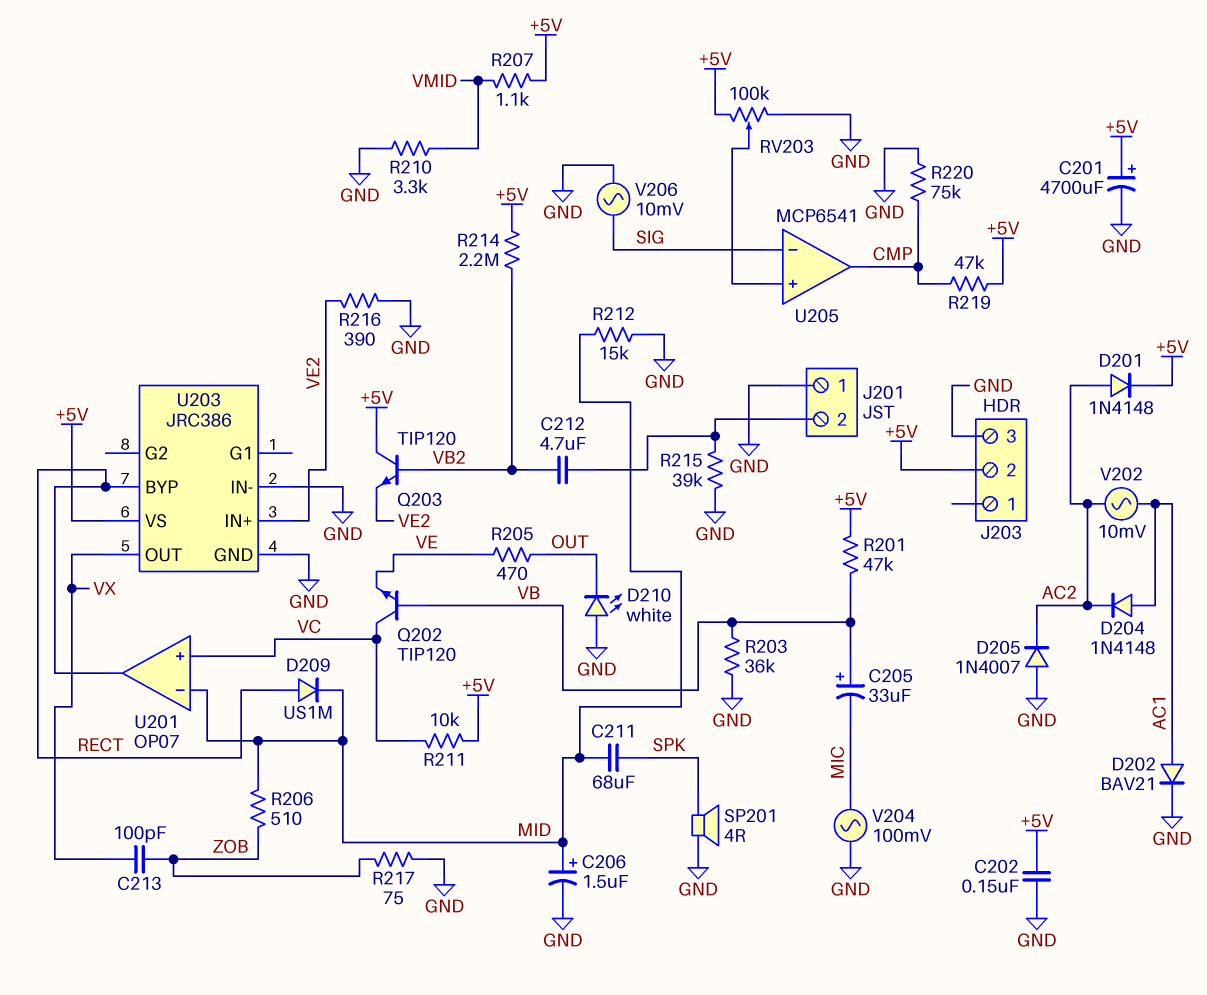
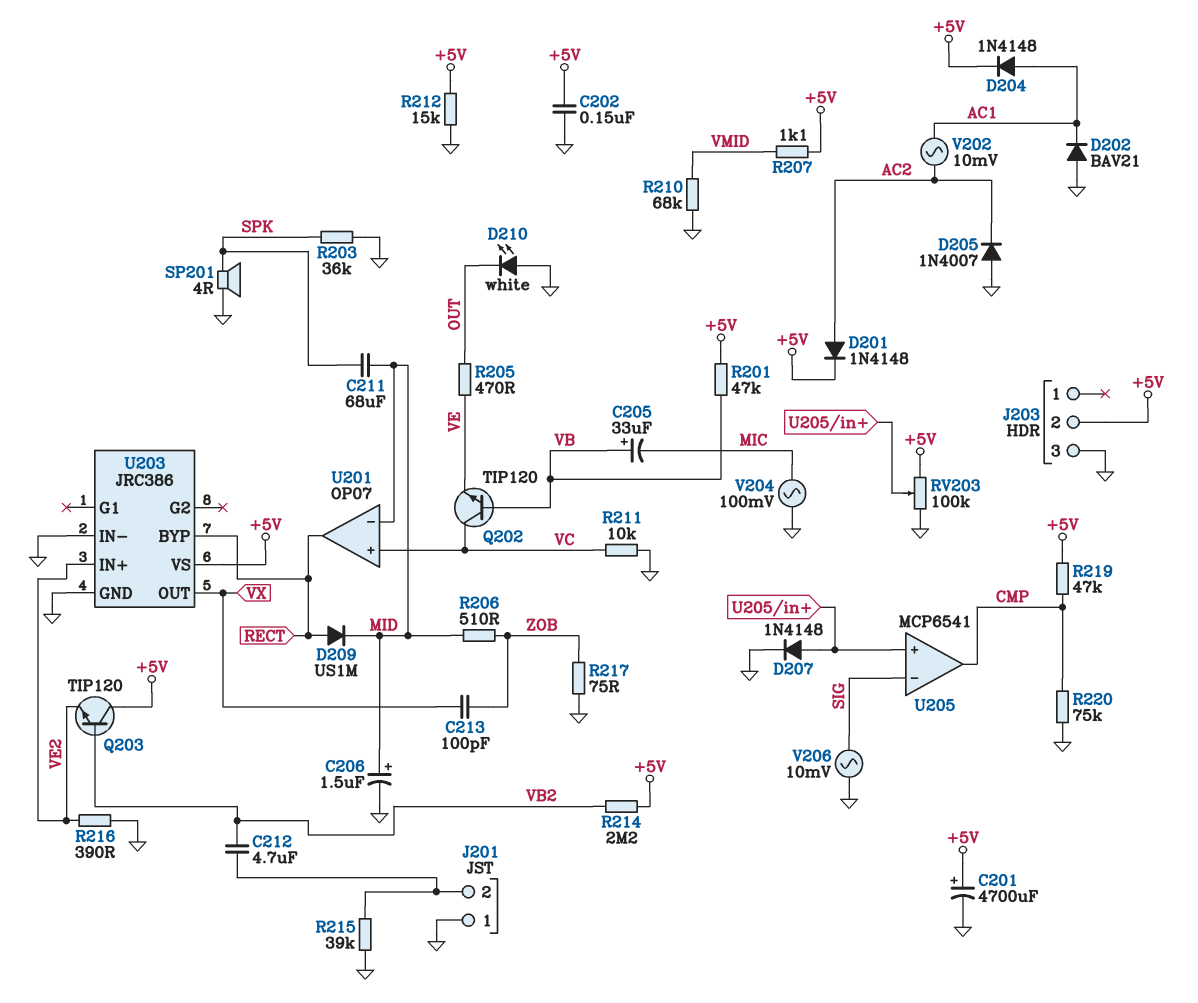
D202: diode BAV21 (A AC1, K GND) -> diode BAV21 (A GND, K AC1)
D204: diode 1N4148 (A AC1, K AC2) -> diode 1N4148 (A AC1, K +5V)
D207: none -> diode 1N4148 (A U205/in+, K GND)
R203: 36k (GND, VB) -> 36k (GND, SPK)
R210: 3.3k (GND, VMID) -> 68k (GND, VMID)
R211: 10k (+5V, VC) -> 10k (GND, VC)
R212: 15k (GND, MID) -> 15k (+5V, GND)

